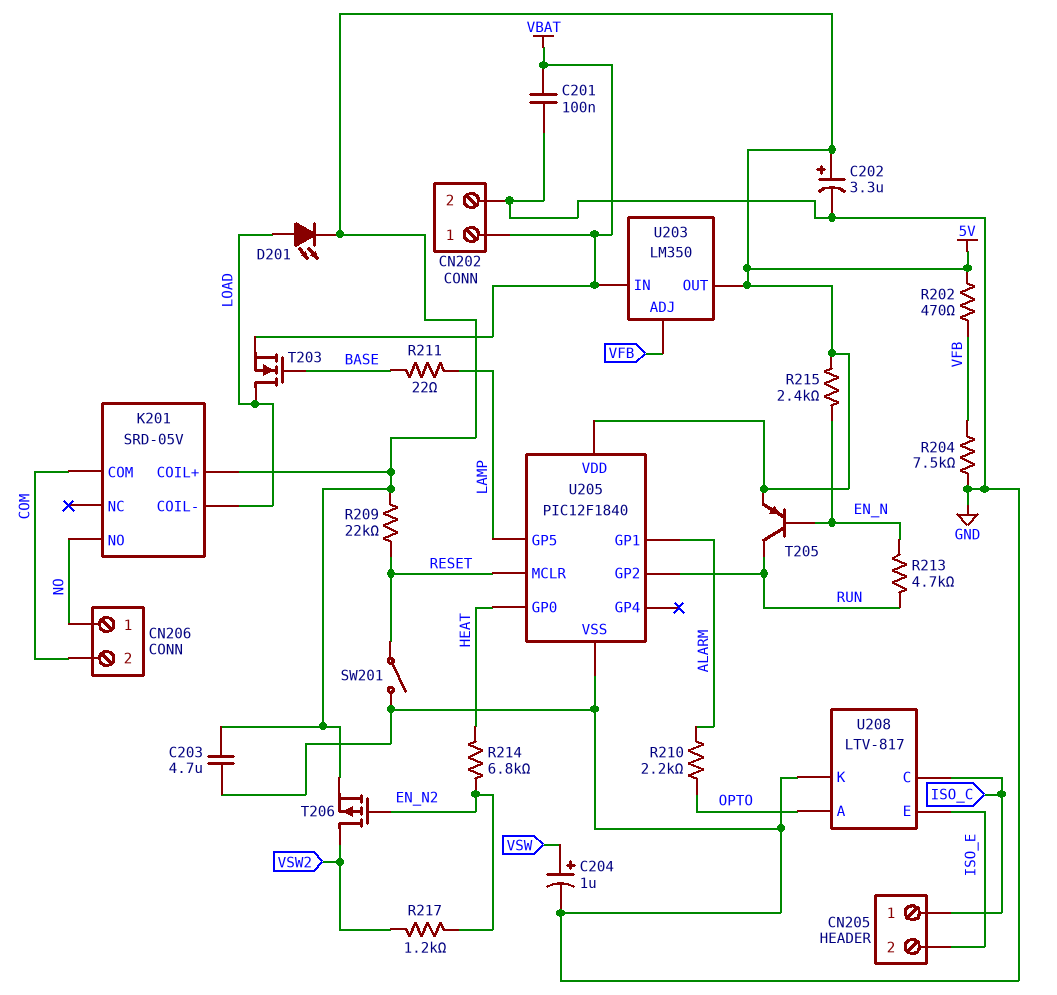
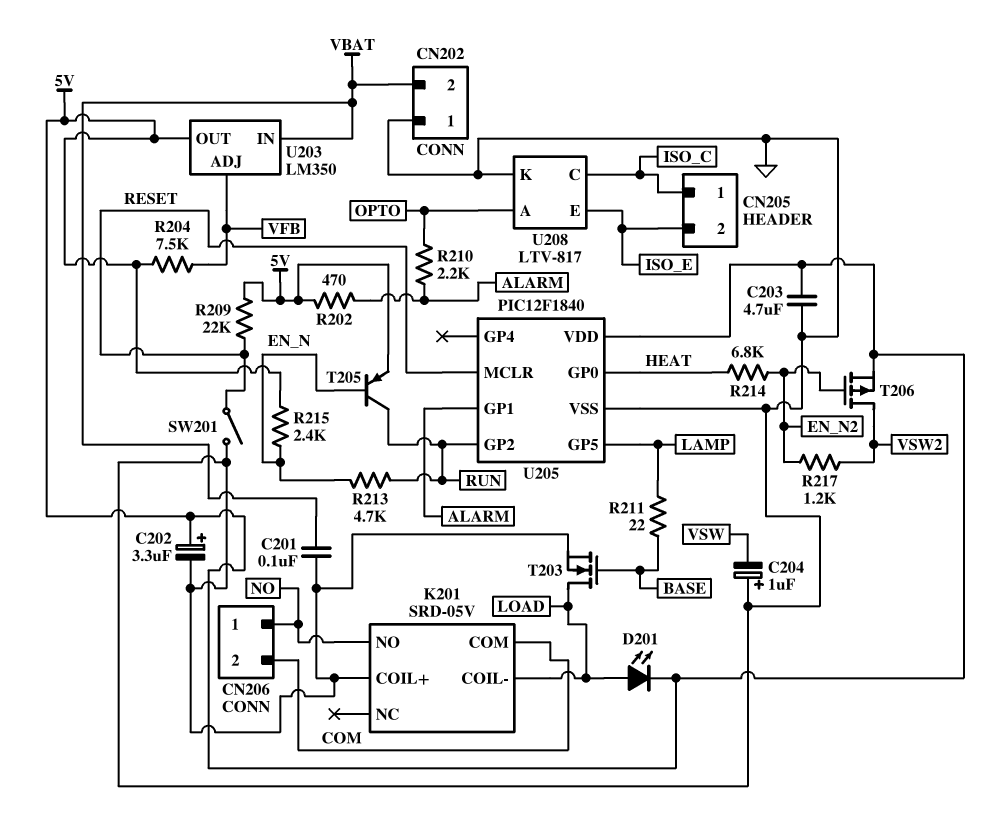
C204: 1uF (plus VSW, minus GND) -> 1uF (plus GND, minus VSW)
CN202 pin 1: VBAT -> GND
CN202 pin 2: GND -> VBAT
K201 pin COIL+: 5V -> GND
R202: 470 (5V, VFB) -> 470 (5V, ALARM)
R204: 7.5k (GND, VFB) -> 7.5k (5V, VFB)
T203: NMOS (G BASE, D LOAD, S VBAT) -> NMOS (G BASE, D LOAD, S GND)

